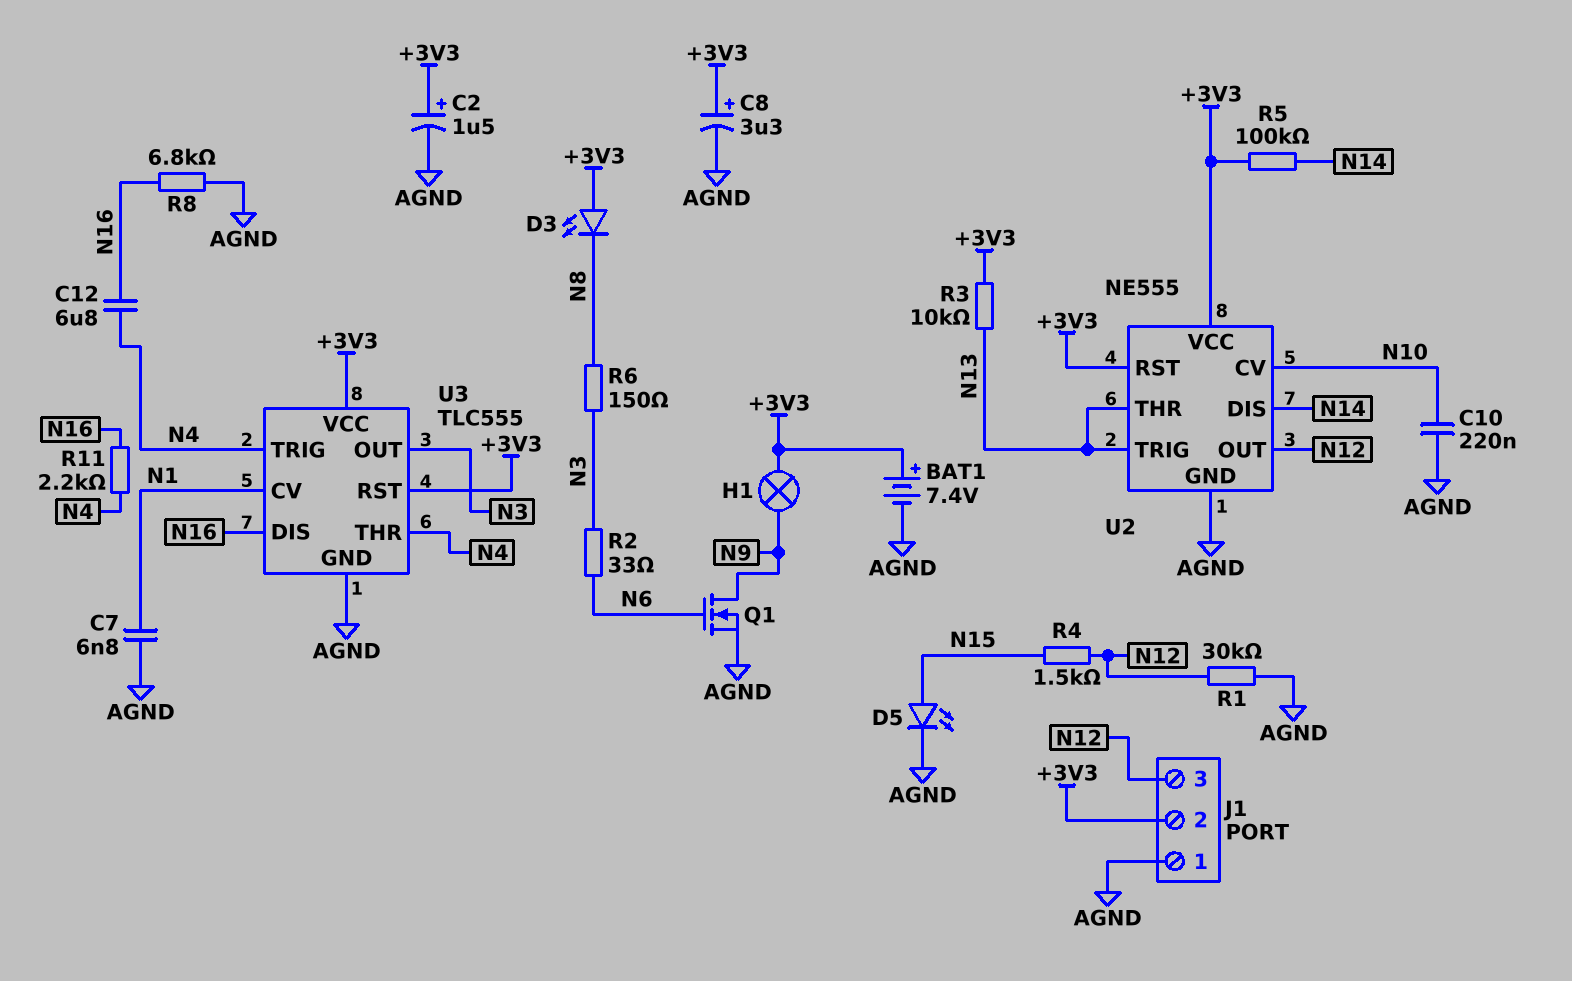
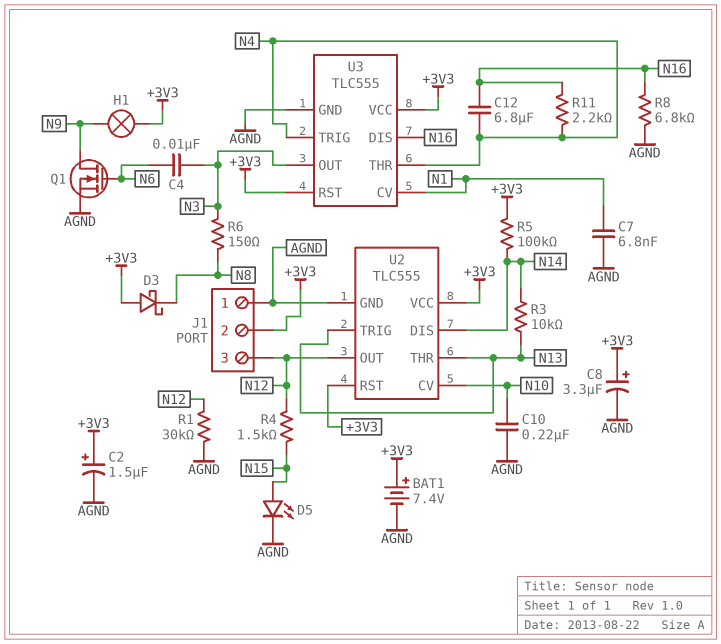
C4: none -> 10nF (N3, N6)
D3: LED (A +3V3, K N8) -> schottky (A +3V3, K N8)
R2: 33 (N3, N6) -> none
R3: 10k (+3V3, N13) -> 10k (N13, N14)
U2: NE555 -> TLC555

